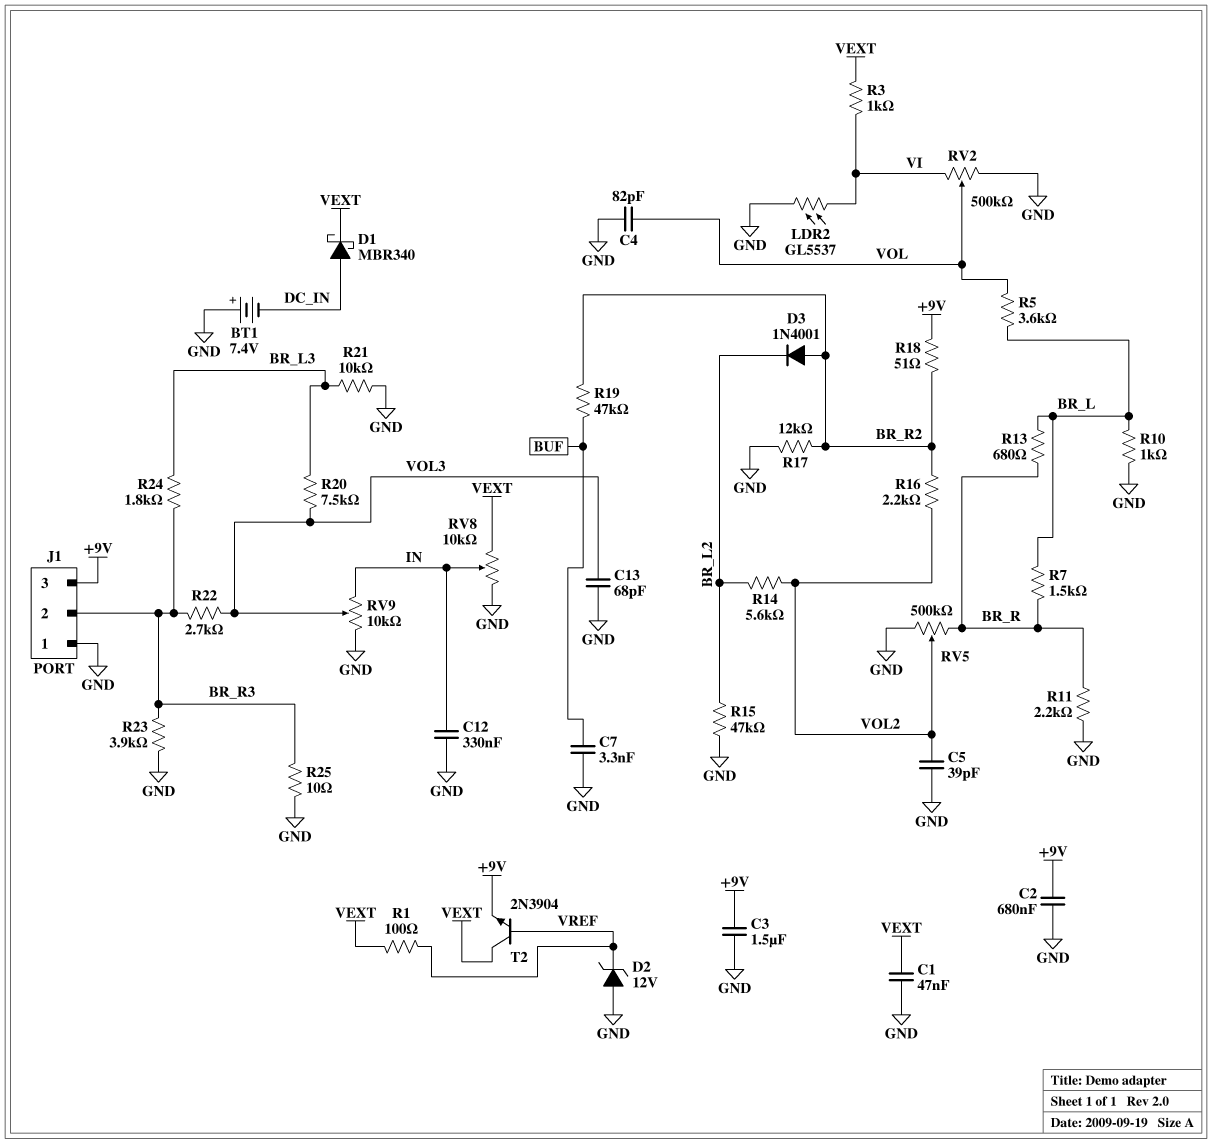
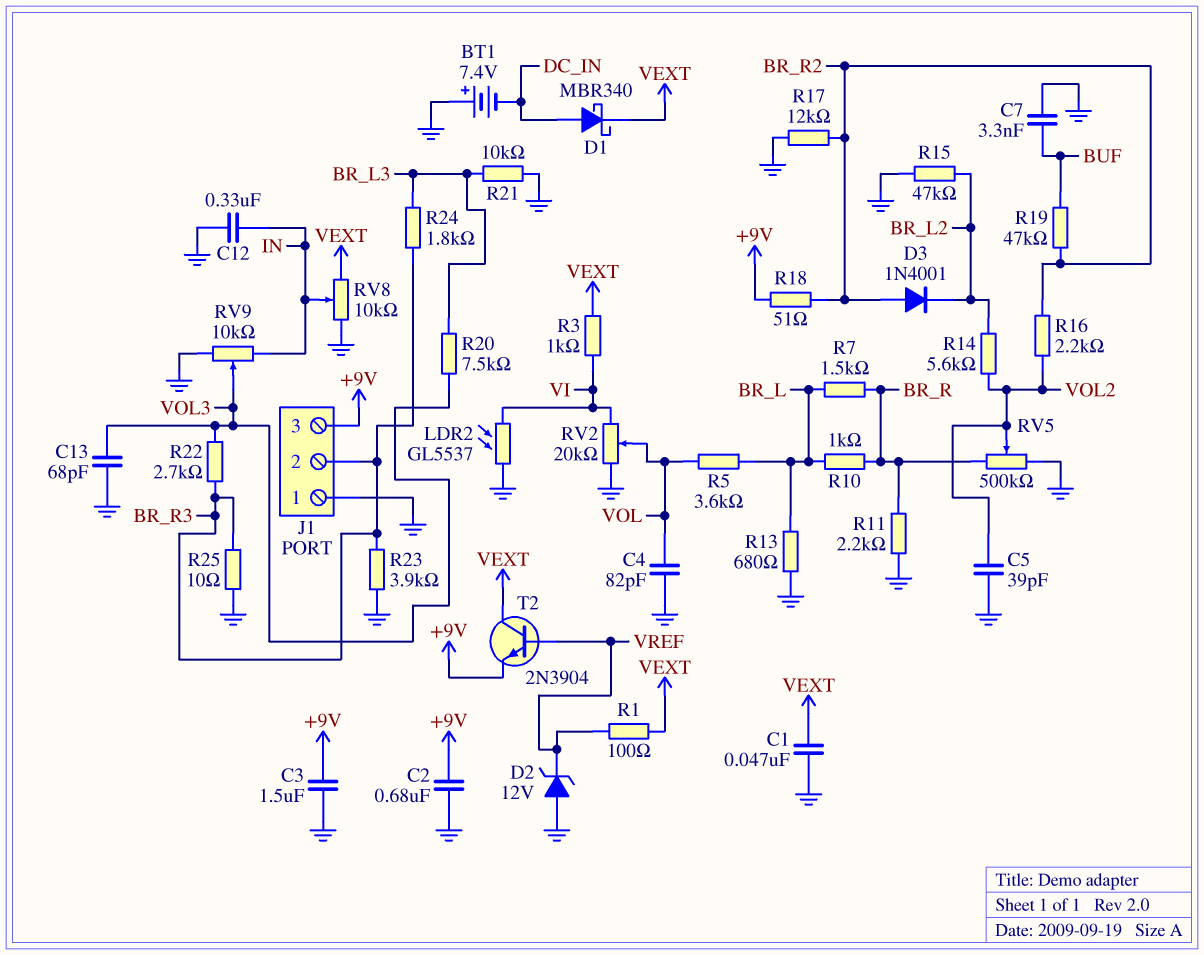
R10: 1k (BR_L, GND) -> 1k (BR_L, BR_R)
R13: 680 (BR_L, BR_R) -> 680 (BR_L, GND)
RV2: 500k (GND, VI, wiper VOL) -> 20k (GND, VI, wiper VOL)

